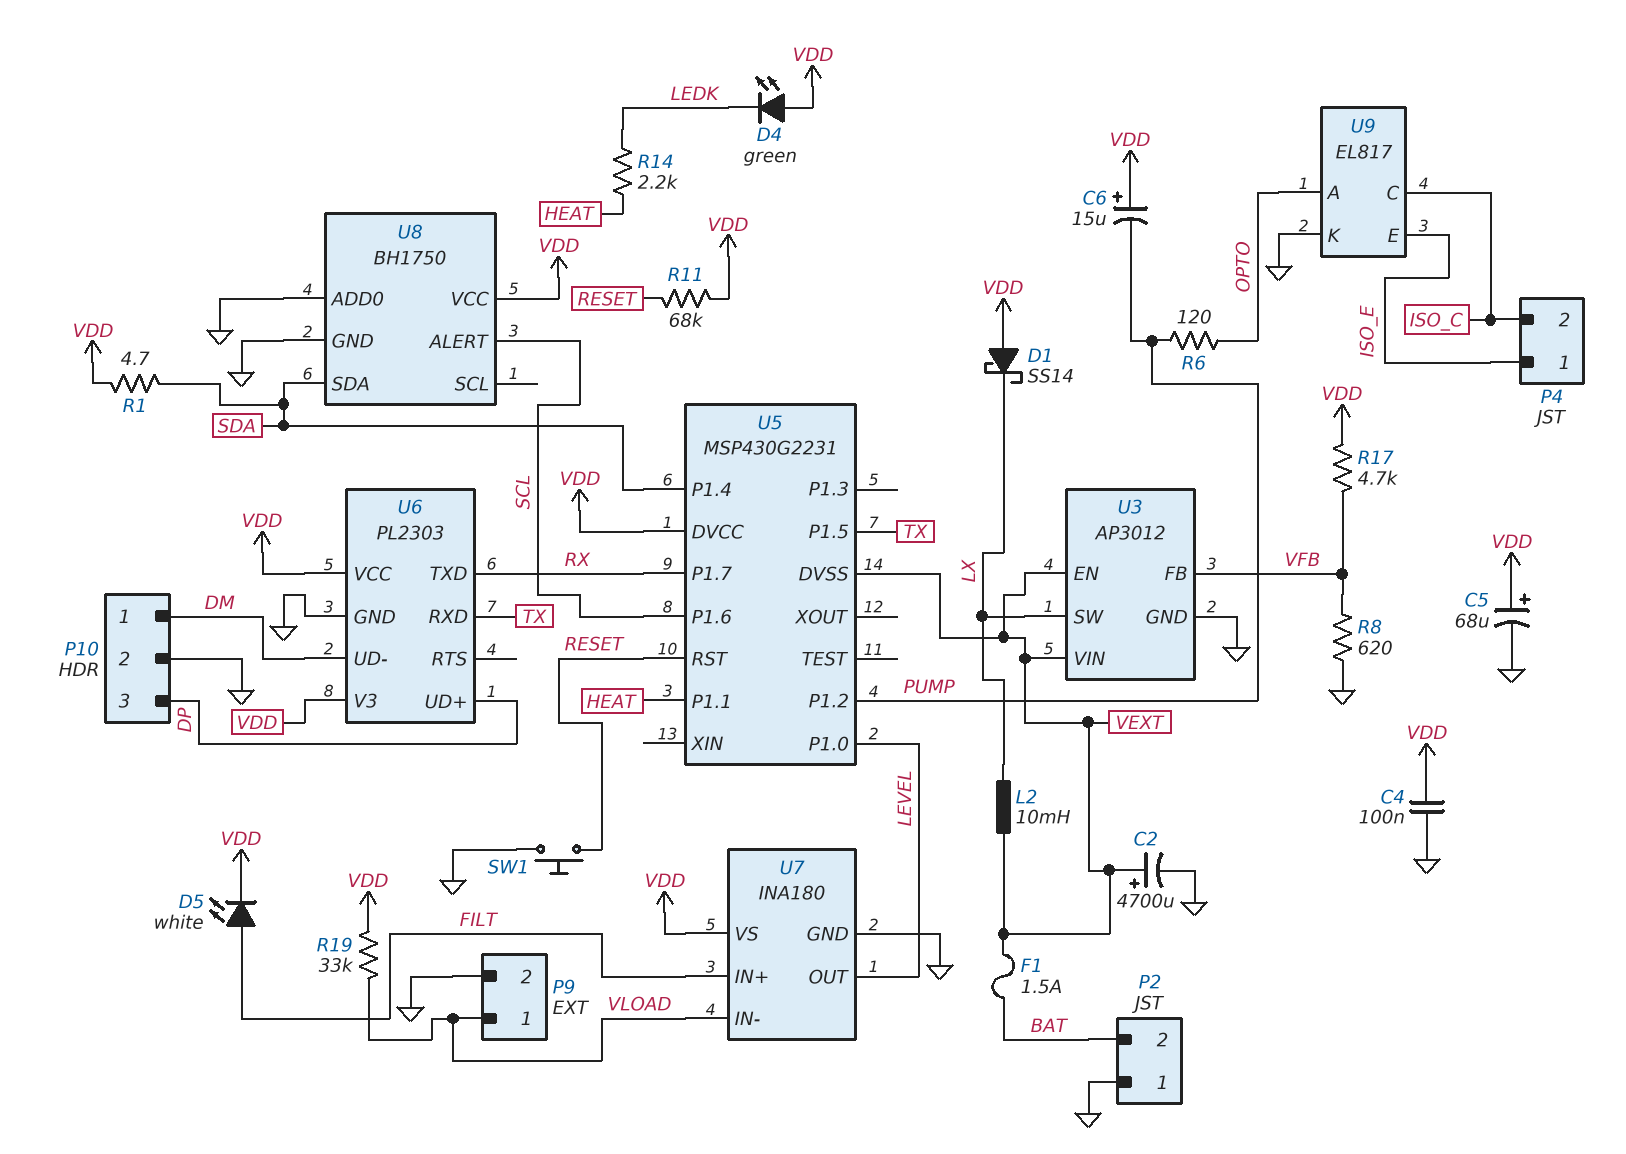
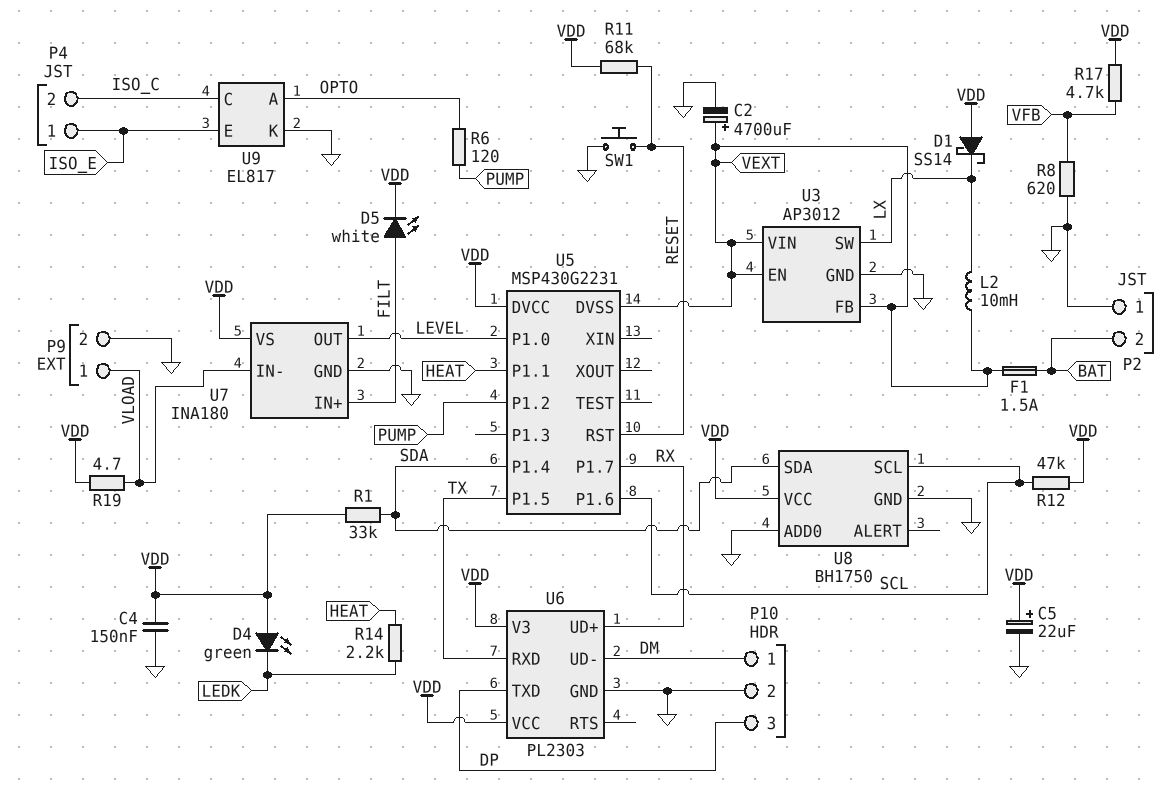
C4: 100nF (GND, VDD) -> 150nF (GND, VDD)
C5: 68uF (plus VDD, minus GND) -> 22uF (plus VDD, minus GND)
C6: 15uF (plus VDD, minus PUMP) -> none
R1: 4.7 (SDA, VDD) -> 33k (SDA, VDD)
R12: none -> 47k (SCL, VDD)
R19: 33k (VDD, VLOAD) -> 4.7 (VDD, VLOAD)
U3 pin FB: VFB -> VEXT
U6 pin TXD: RX -> DP
U6 pin UD+: DP -> RX
U8 pin ALERT: SCL -> none
U8 pin SCL: none -> SCL

